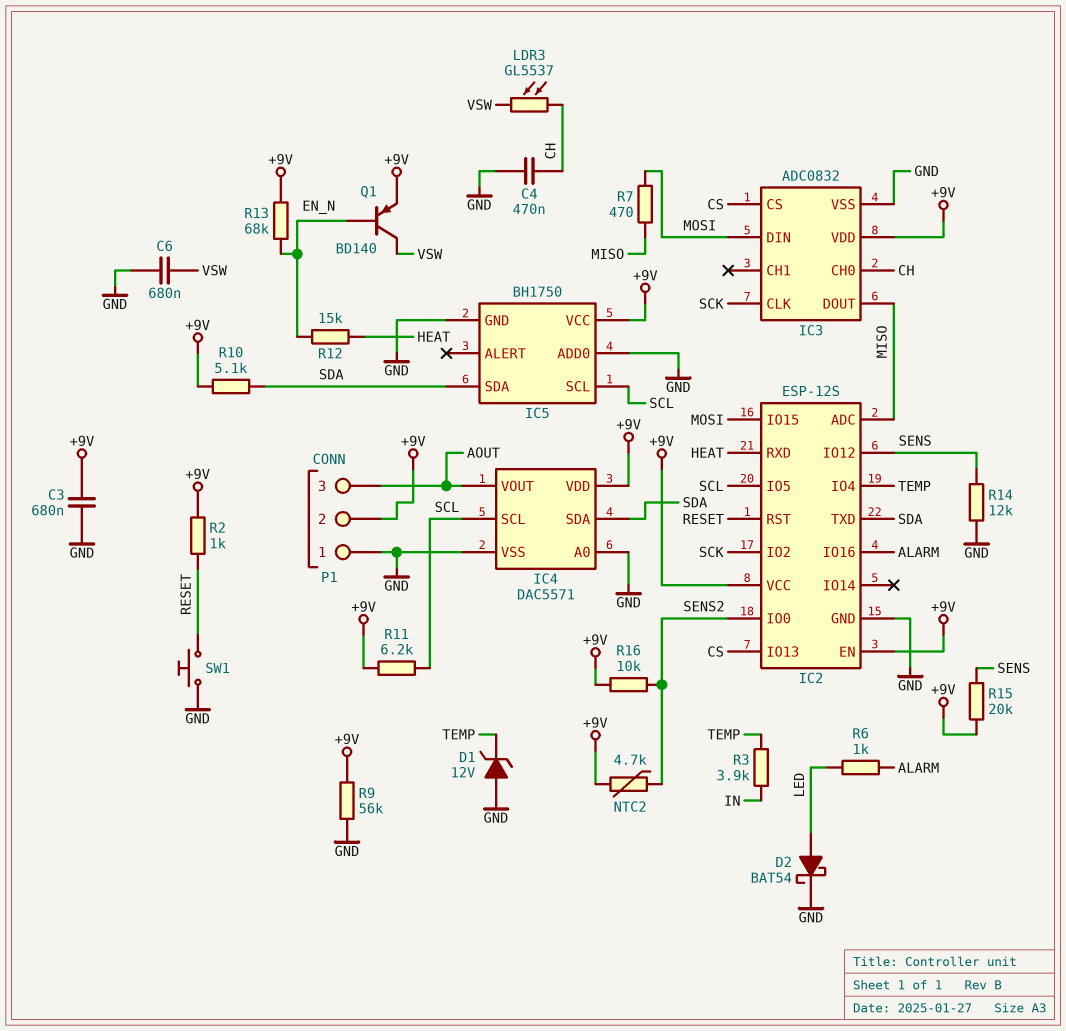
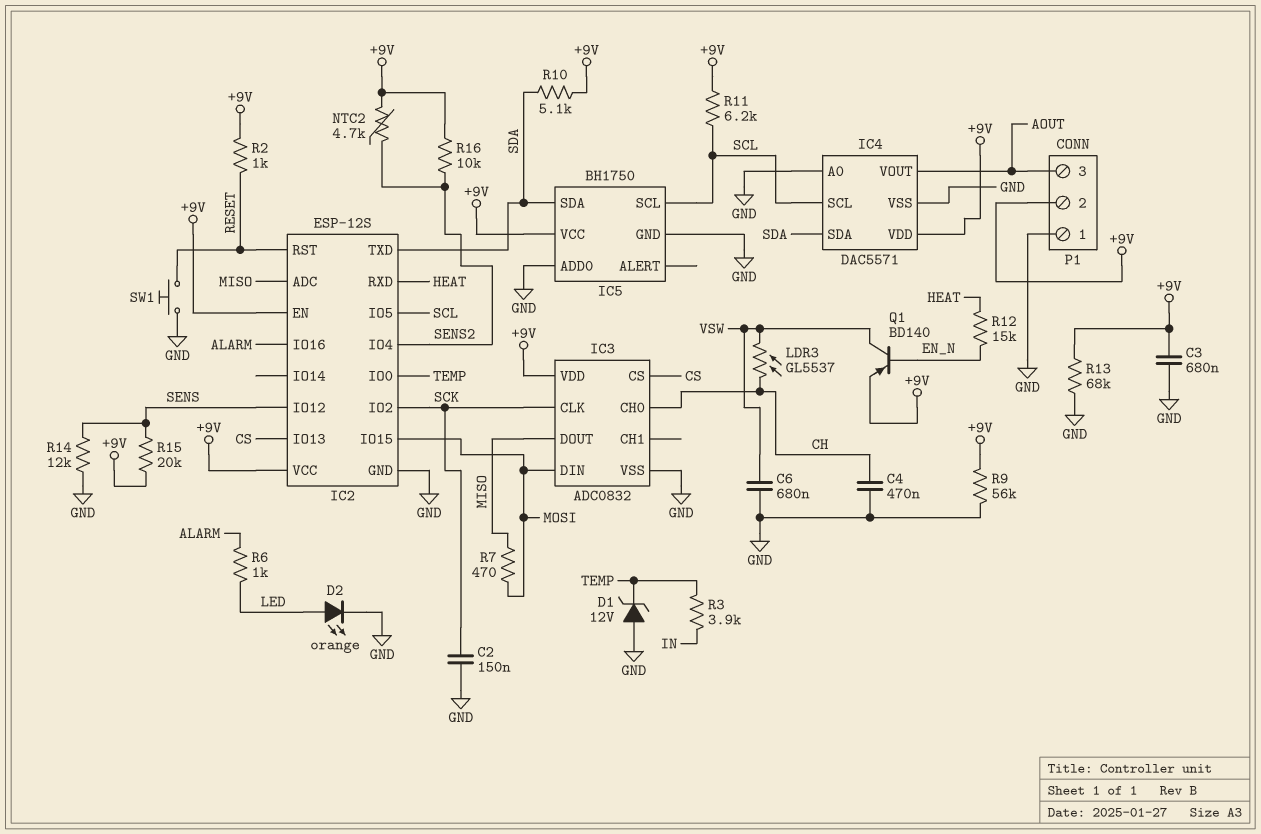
C2: none -> 150nF (GND, SCK)
D2: schottky BAT54 (A LED, K GND) -> LED orange (A LED, K GND)
IC2 pin IO0: SENS2 -> TEMP
IC2 pin IO4: TEMP -> SENS2
R13: 68k (+9V, EN_N) -> 68k (+9V, GND)

